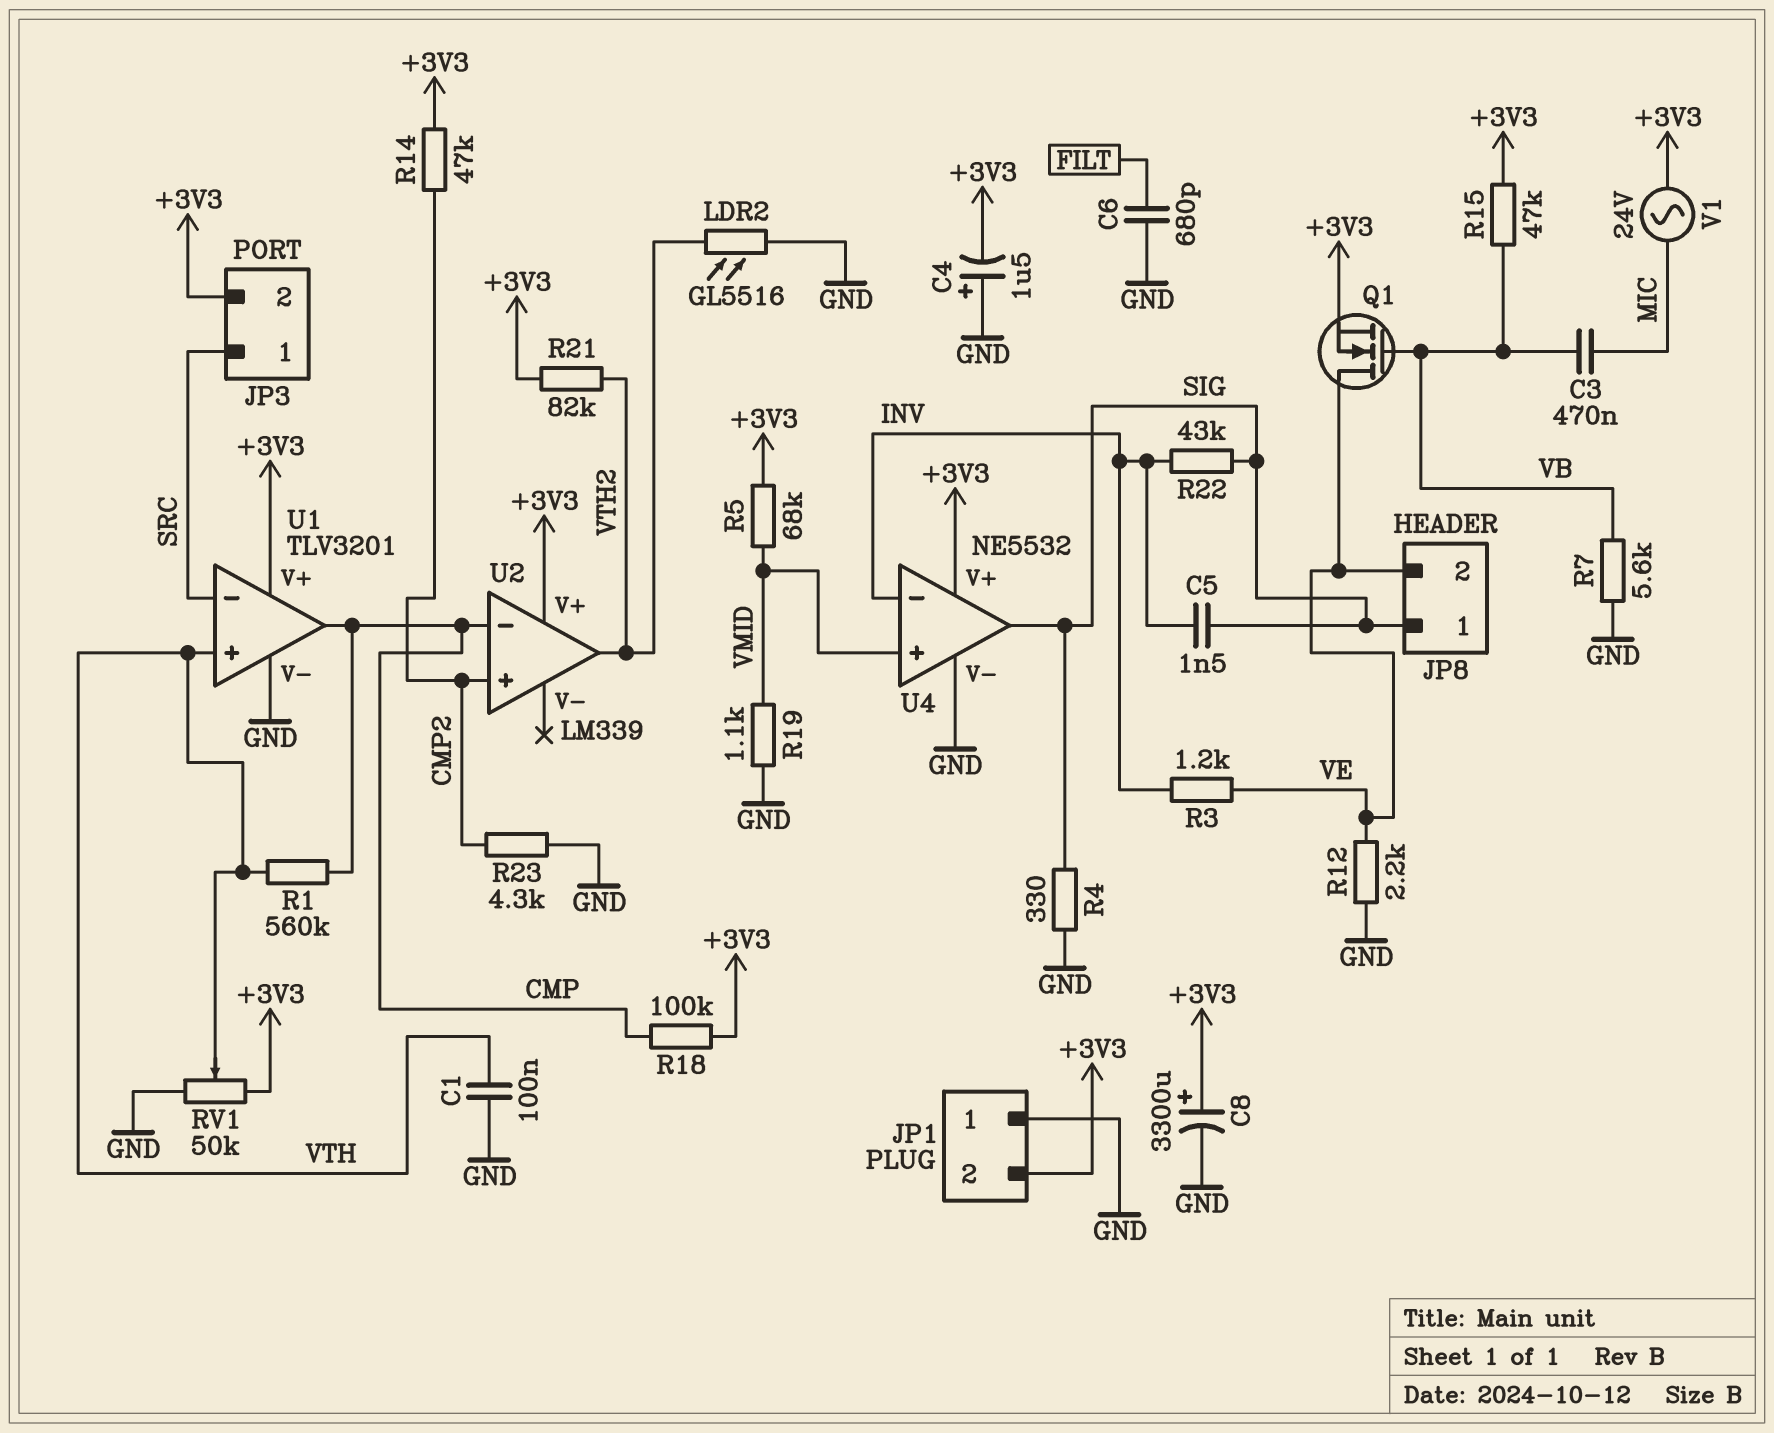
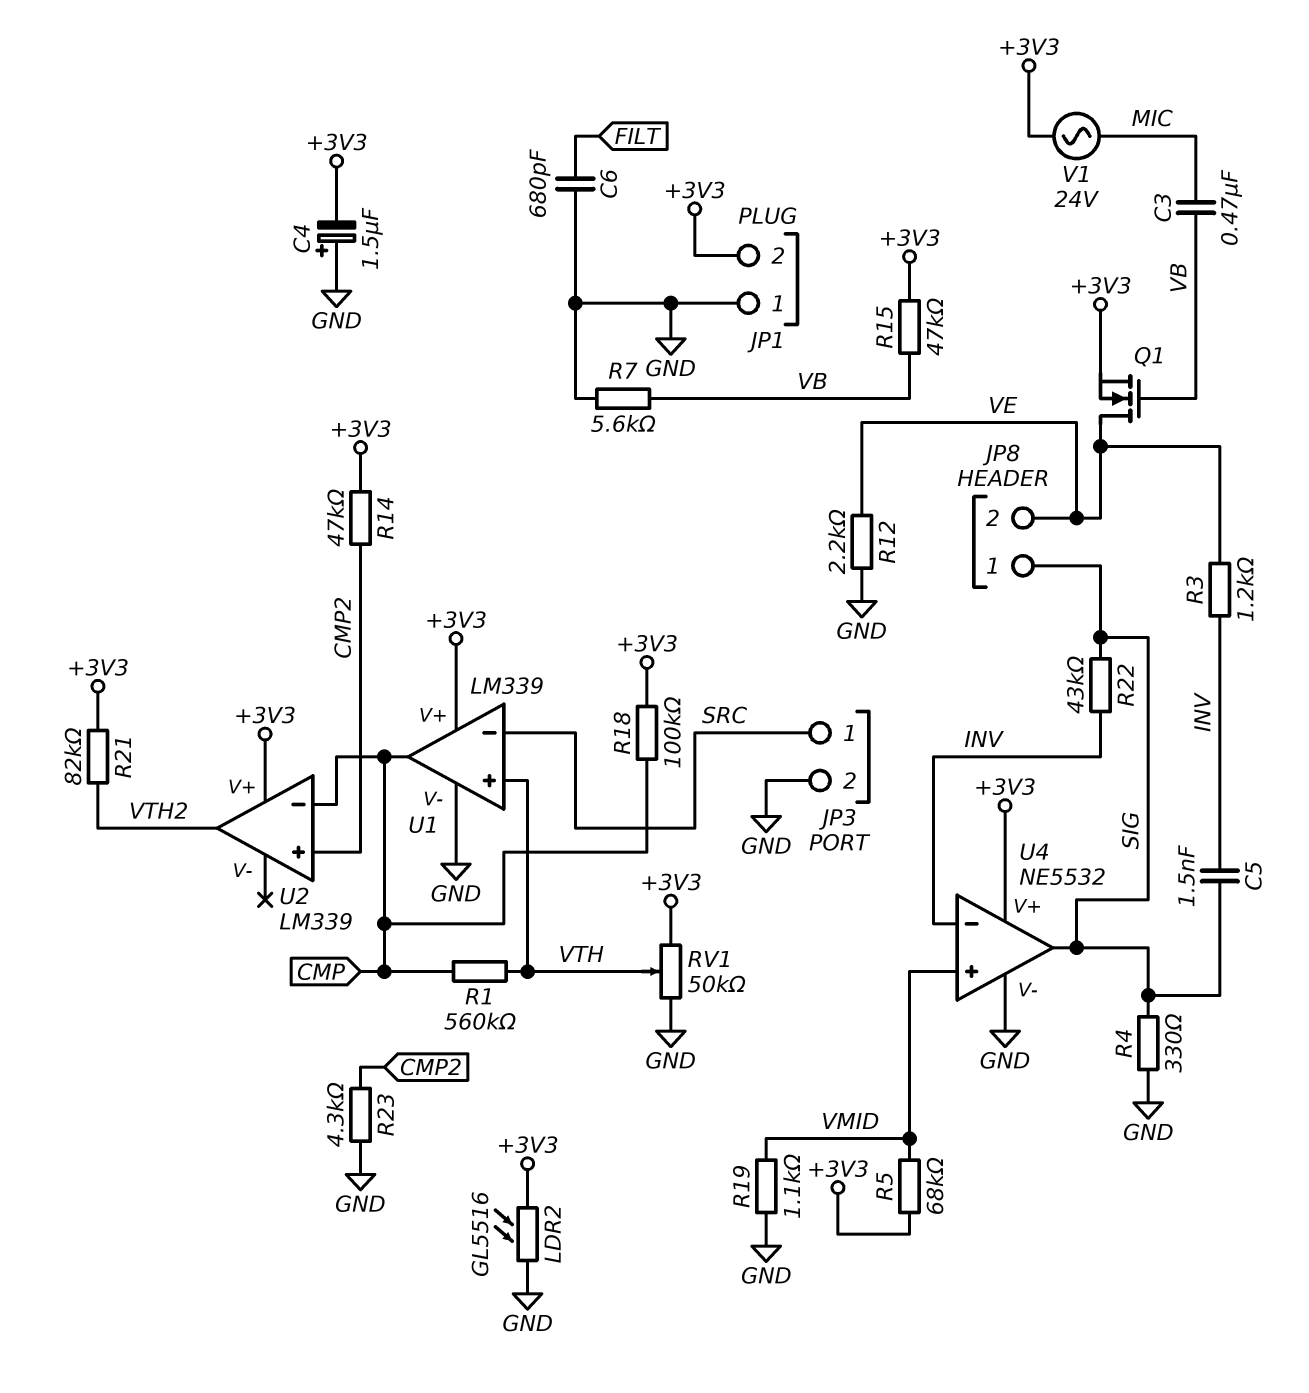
C1: 100nF (GND, VTH) -> none
C8: 3300uF (plus +3V3, minus GND) -> none
JP3 pin 2: +3V3 -> GND
LDR2: GL5516 (GND, VTH2) -> GL5516 (+3V3, GND)
U1: TLV3201 -> LM339

